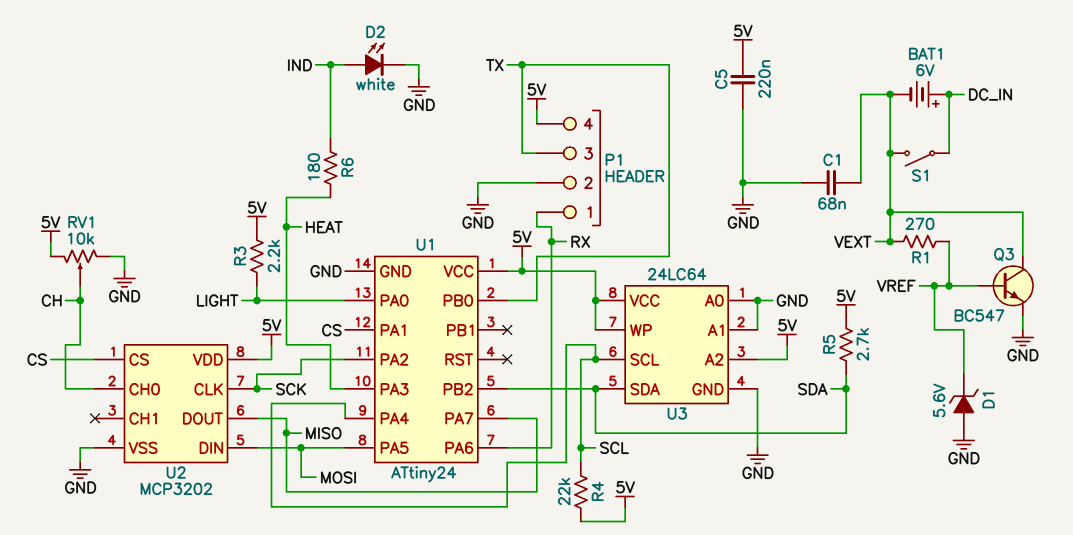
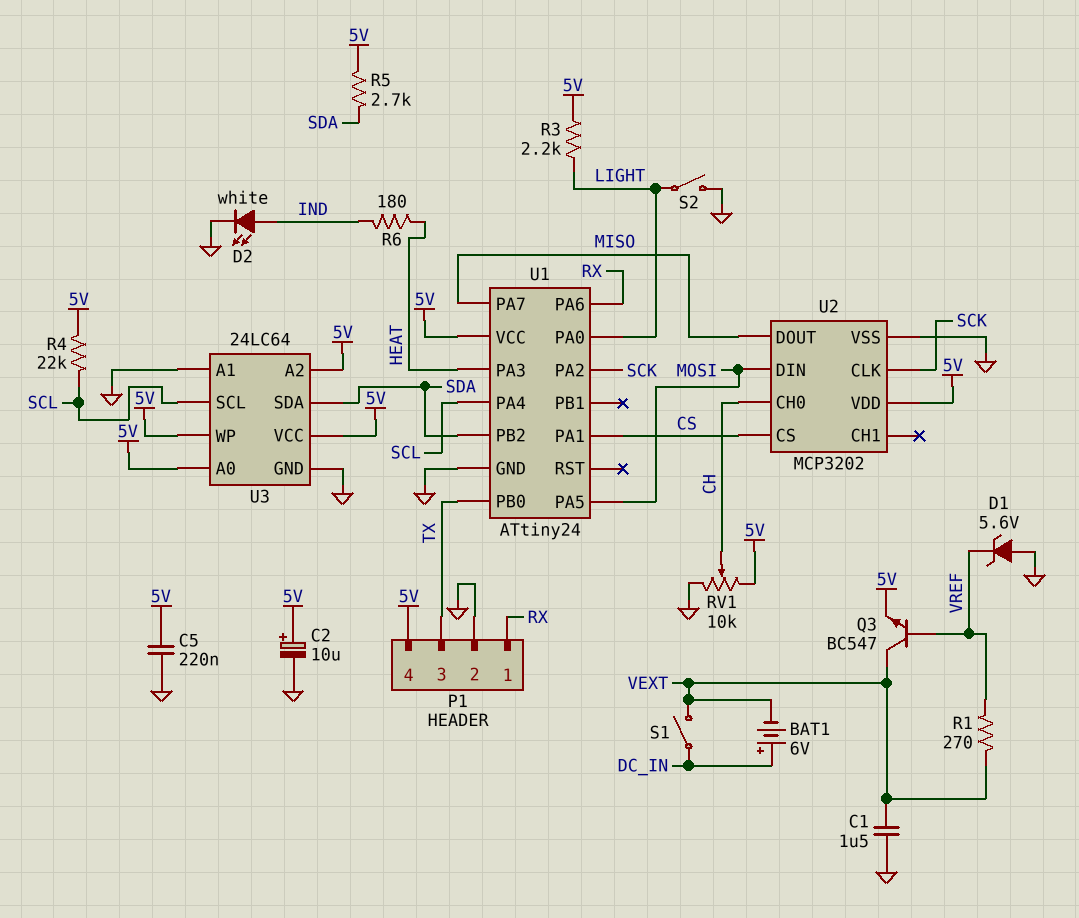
C1: 68nF (GND, VEXT) -> 1.5uF (GND, VEXT)
C2: none -> 10uF (plus 5V, minus GND)
Q3: NPN BC547 (B VREF, C VEXT, E GND) -> NPN BC547 (B VREF, C VEXT, E 5V)
S2: none -> switch (GND, LIGHT)
U3 pin A0: GND -> 5V

